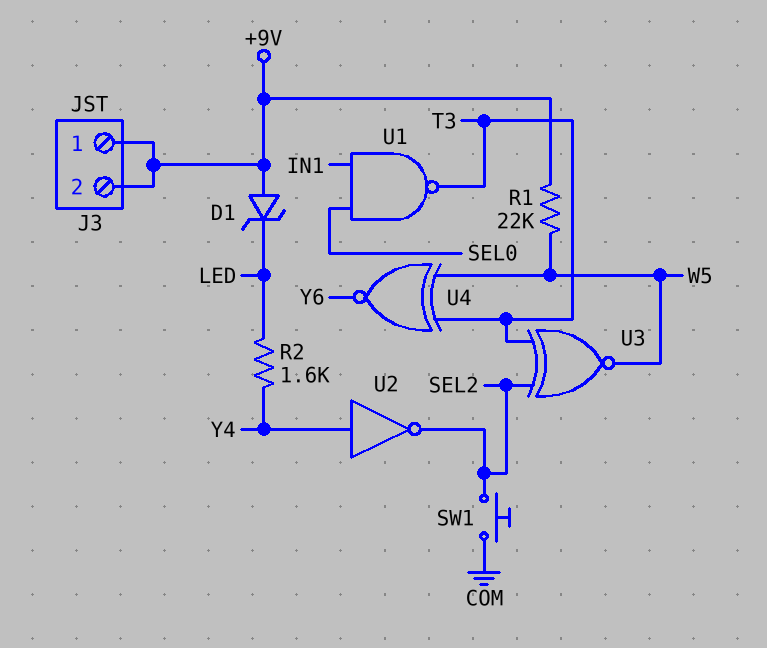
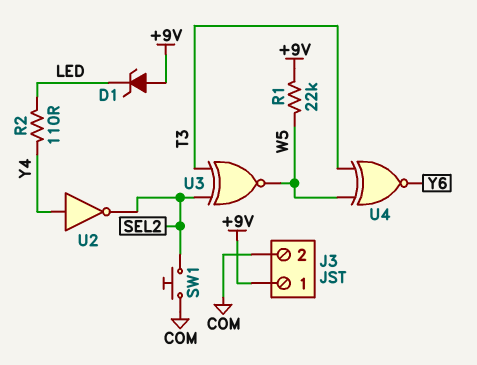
J3 pin 2: +9V -> COM
R2: 1.6k (LED, Y4) -> 110 (LED, Y4)
U1: NAND (in IN1, in SEL0, out T3) -> none

